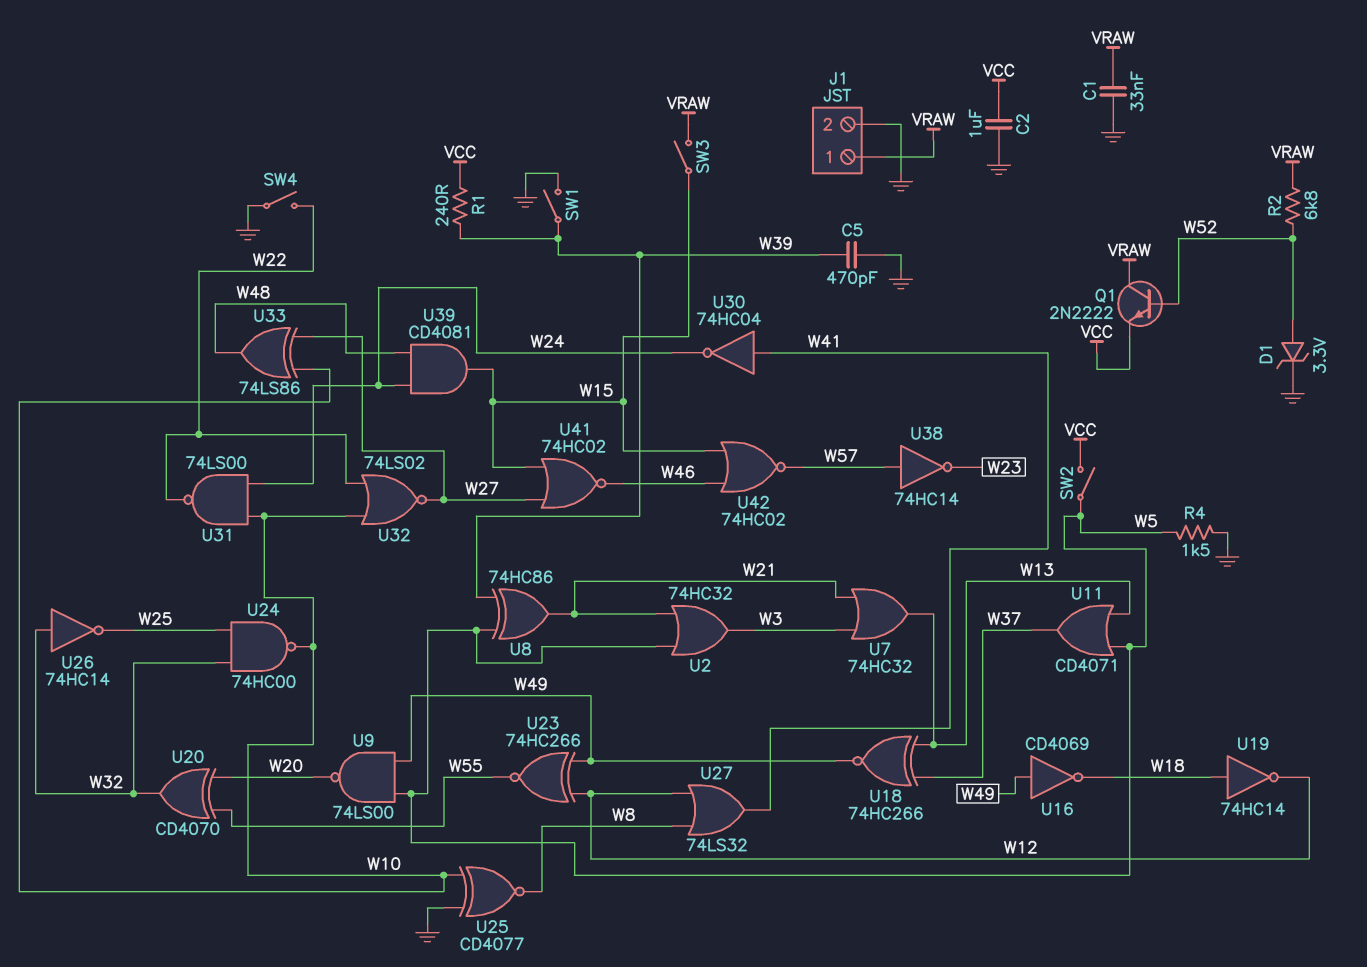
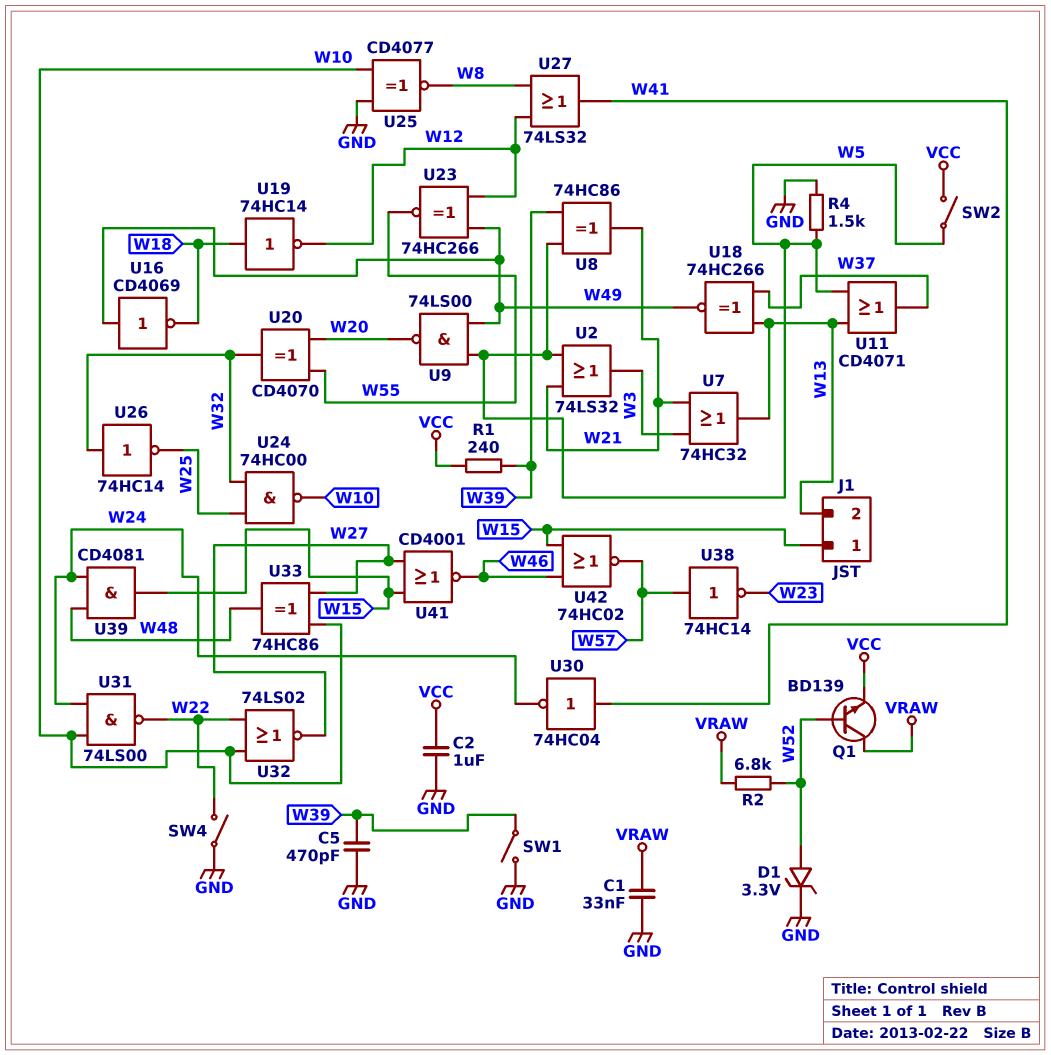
J1 pin 1: VRAW -> W15
J1 pin 2: GND -> W13
Q1: NPN 2N2222 (B W52, C VRAW, E VCC) -> NPN BD139 (B W52, C VRAW, E VCC)
SW3: switch (VRAW, W15) -> none
U2: OR 74HC32 (in W5, in W21, out W3) -> OR 74LS32 (in W5, in W21, out W3)
U33: XOR 74LS86 (in W10, in W27, out W48) -> XOR 74HC86 (in W10, in W27, out W48)
U41: NOR 74HC02 (in W15, in W27, out W46) -> NOR CD4001 (in W15, in W27, out W46)

